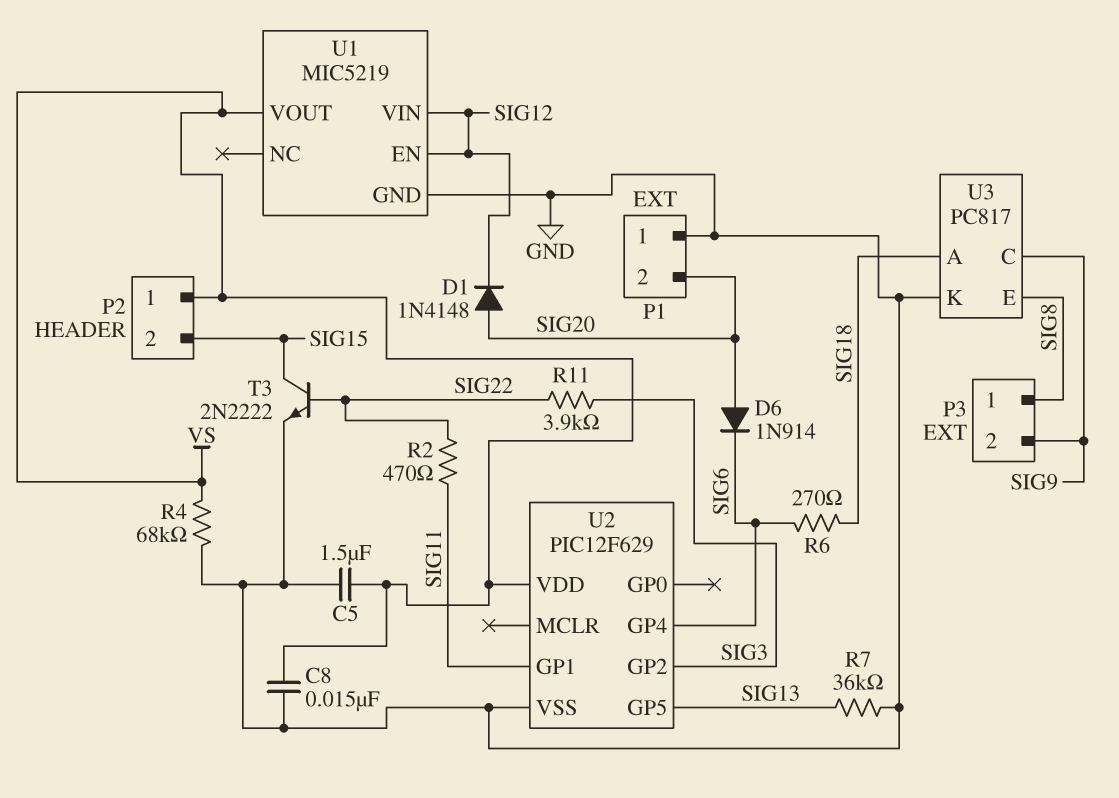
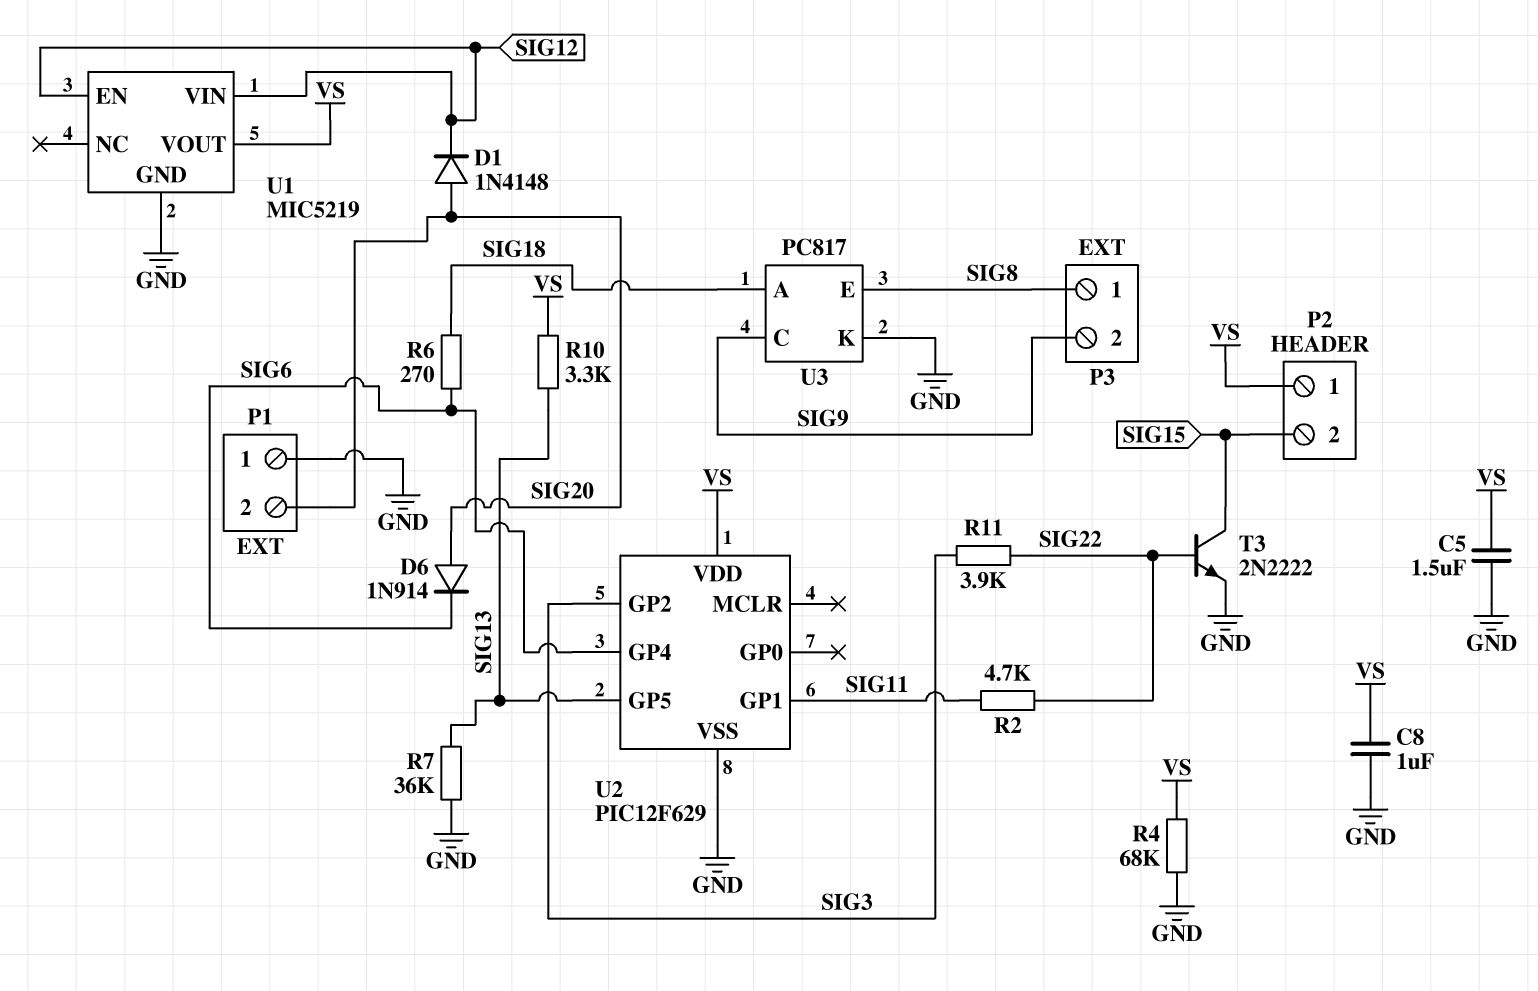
C8: 15nF (GND, VS) -> 1uF (GND, VS)
R2: 470 (SIG11, SIG22) -> 4.7k (SIG11, SIG22)
R10: none -> 3.3k (SIG13, VS)

